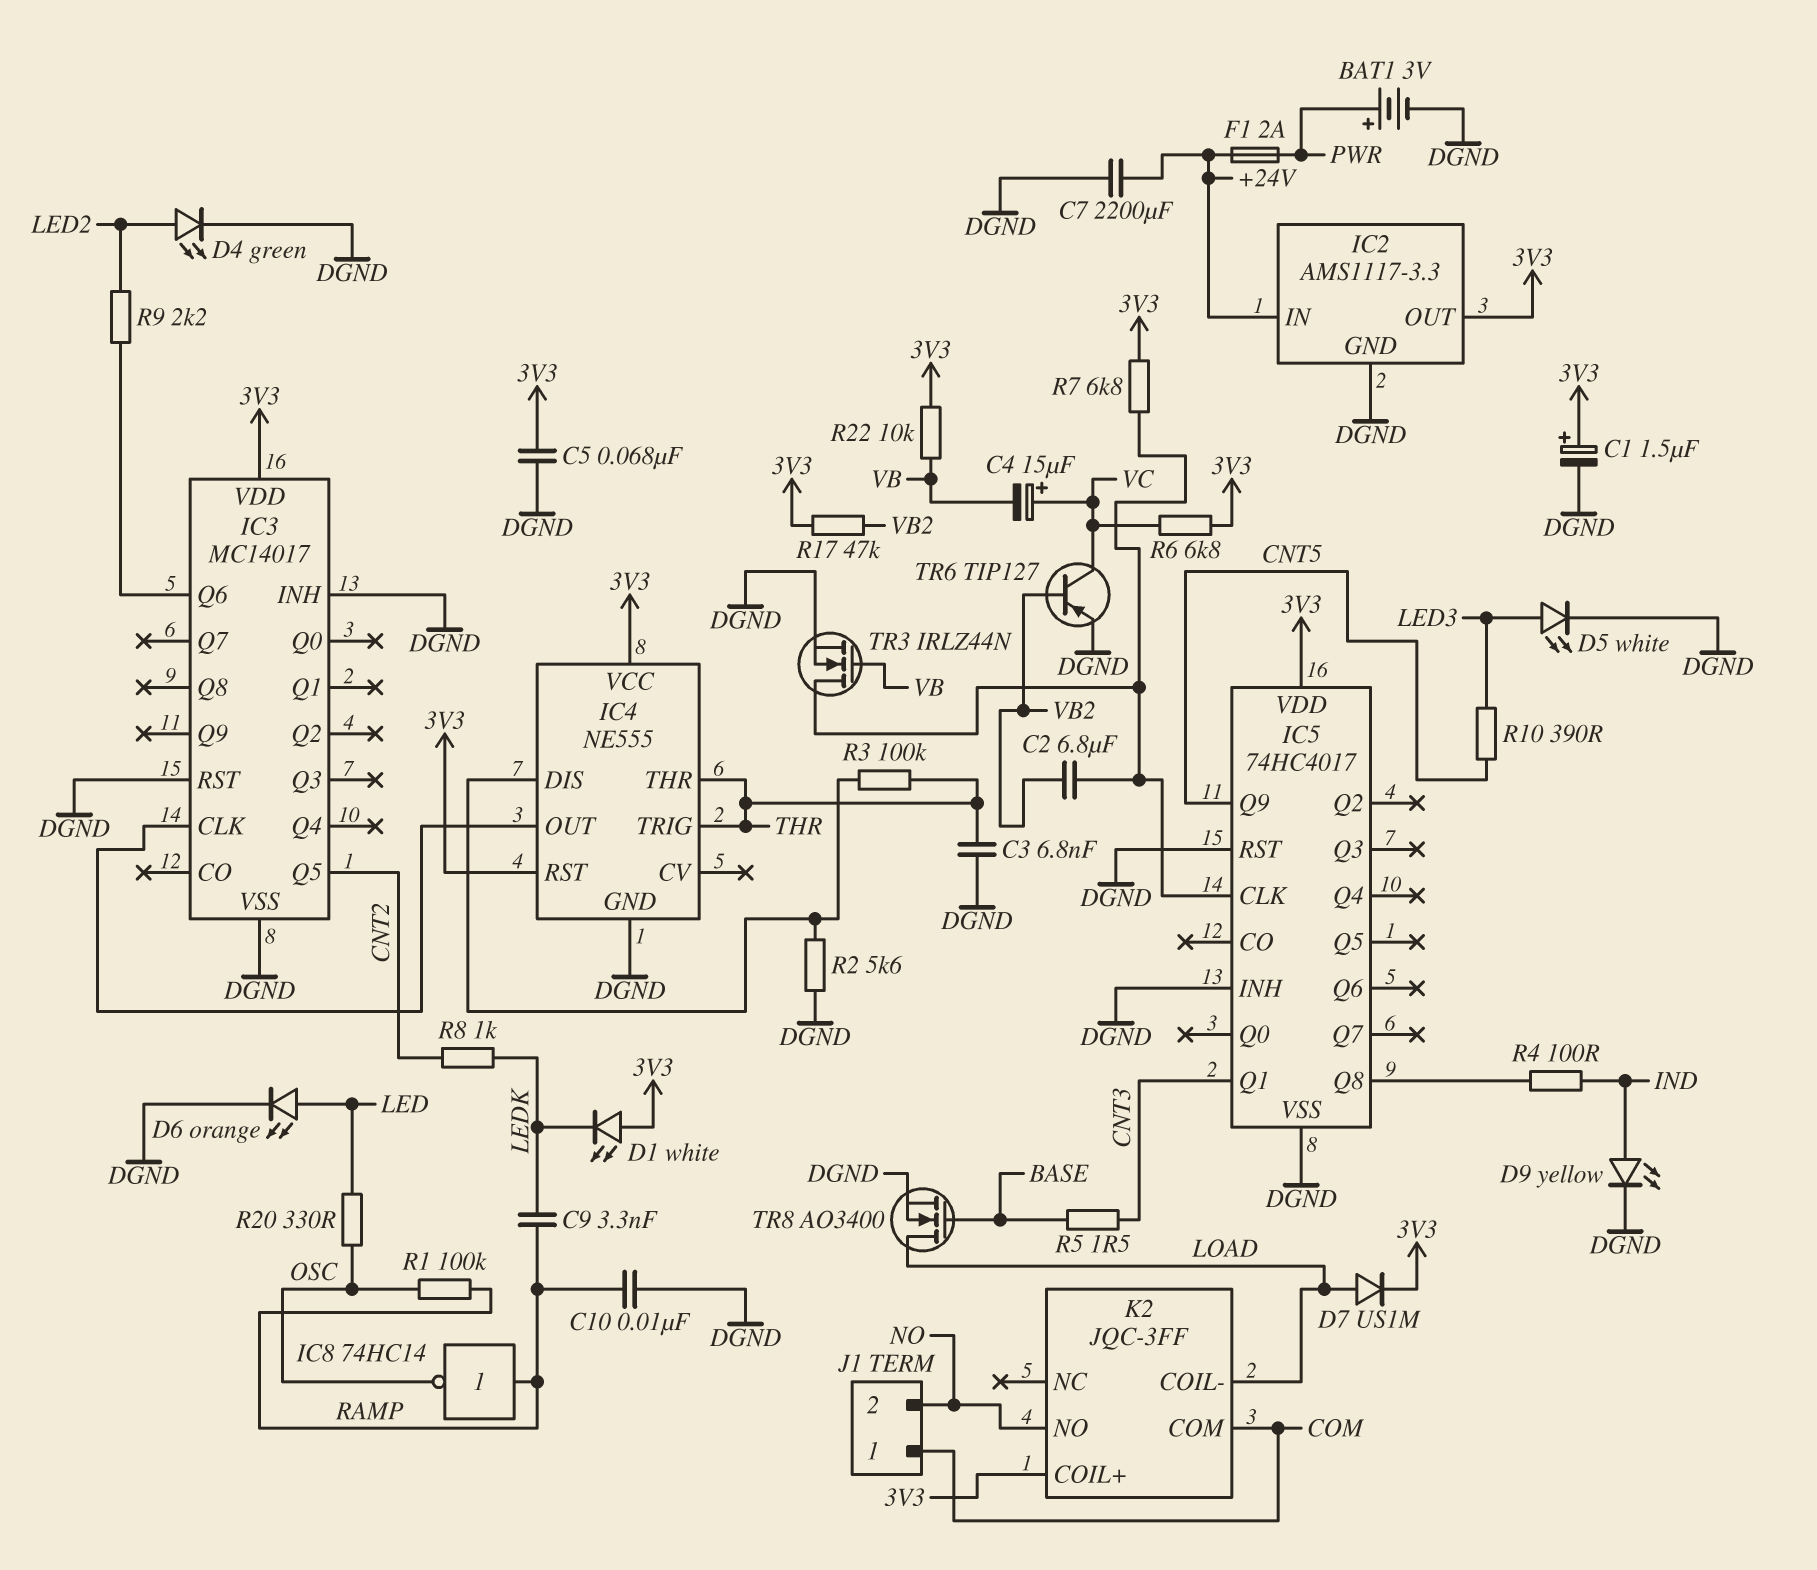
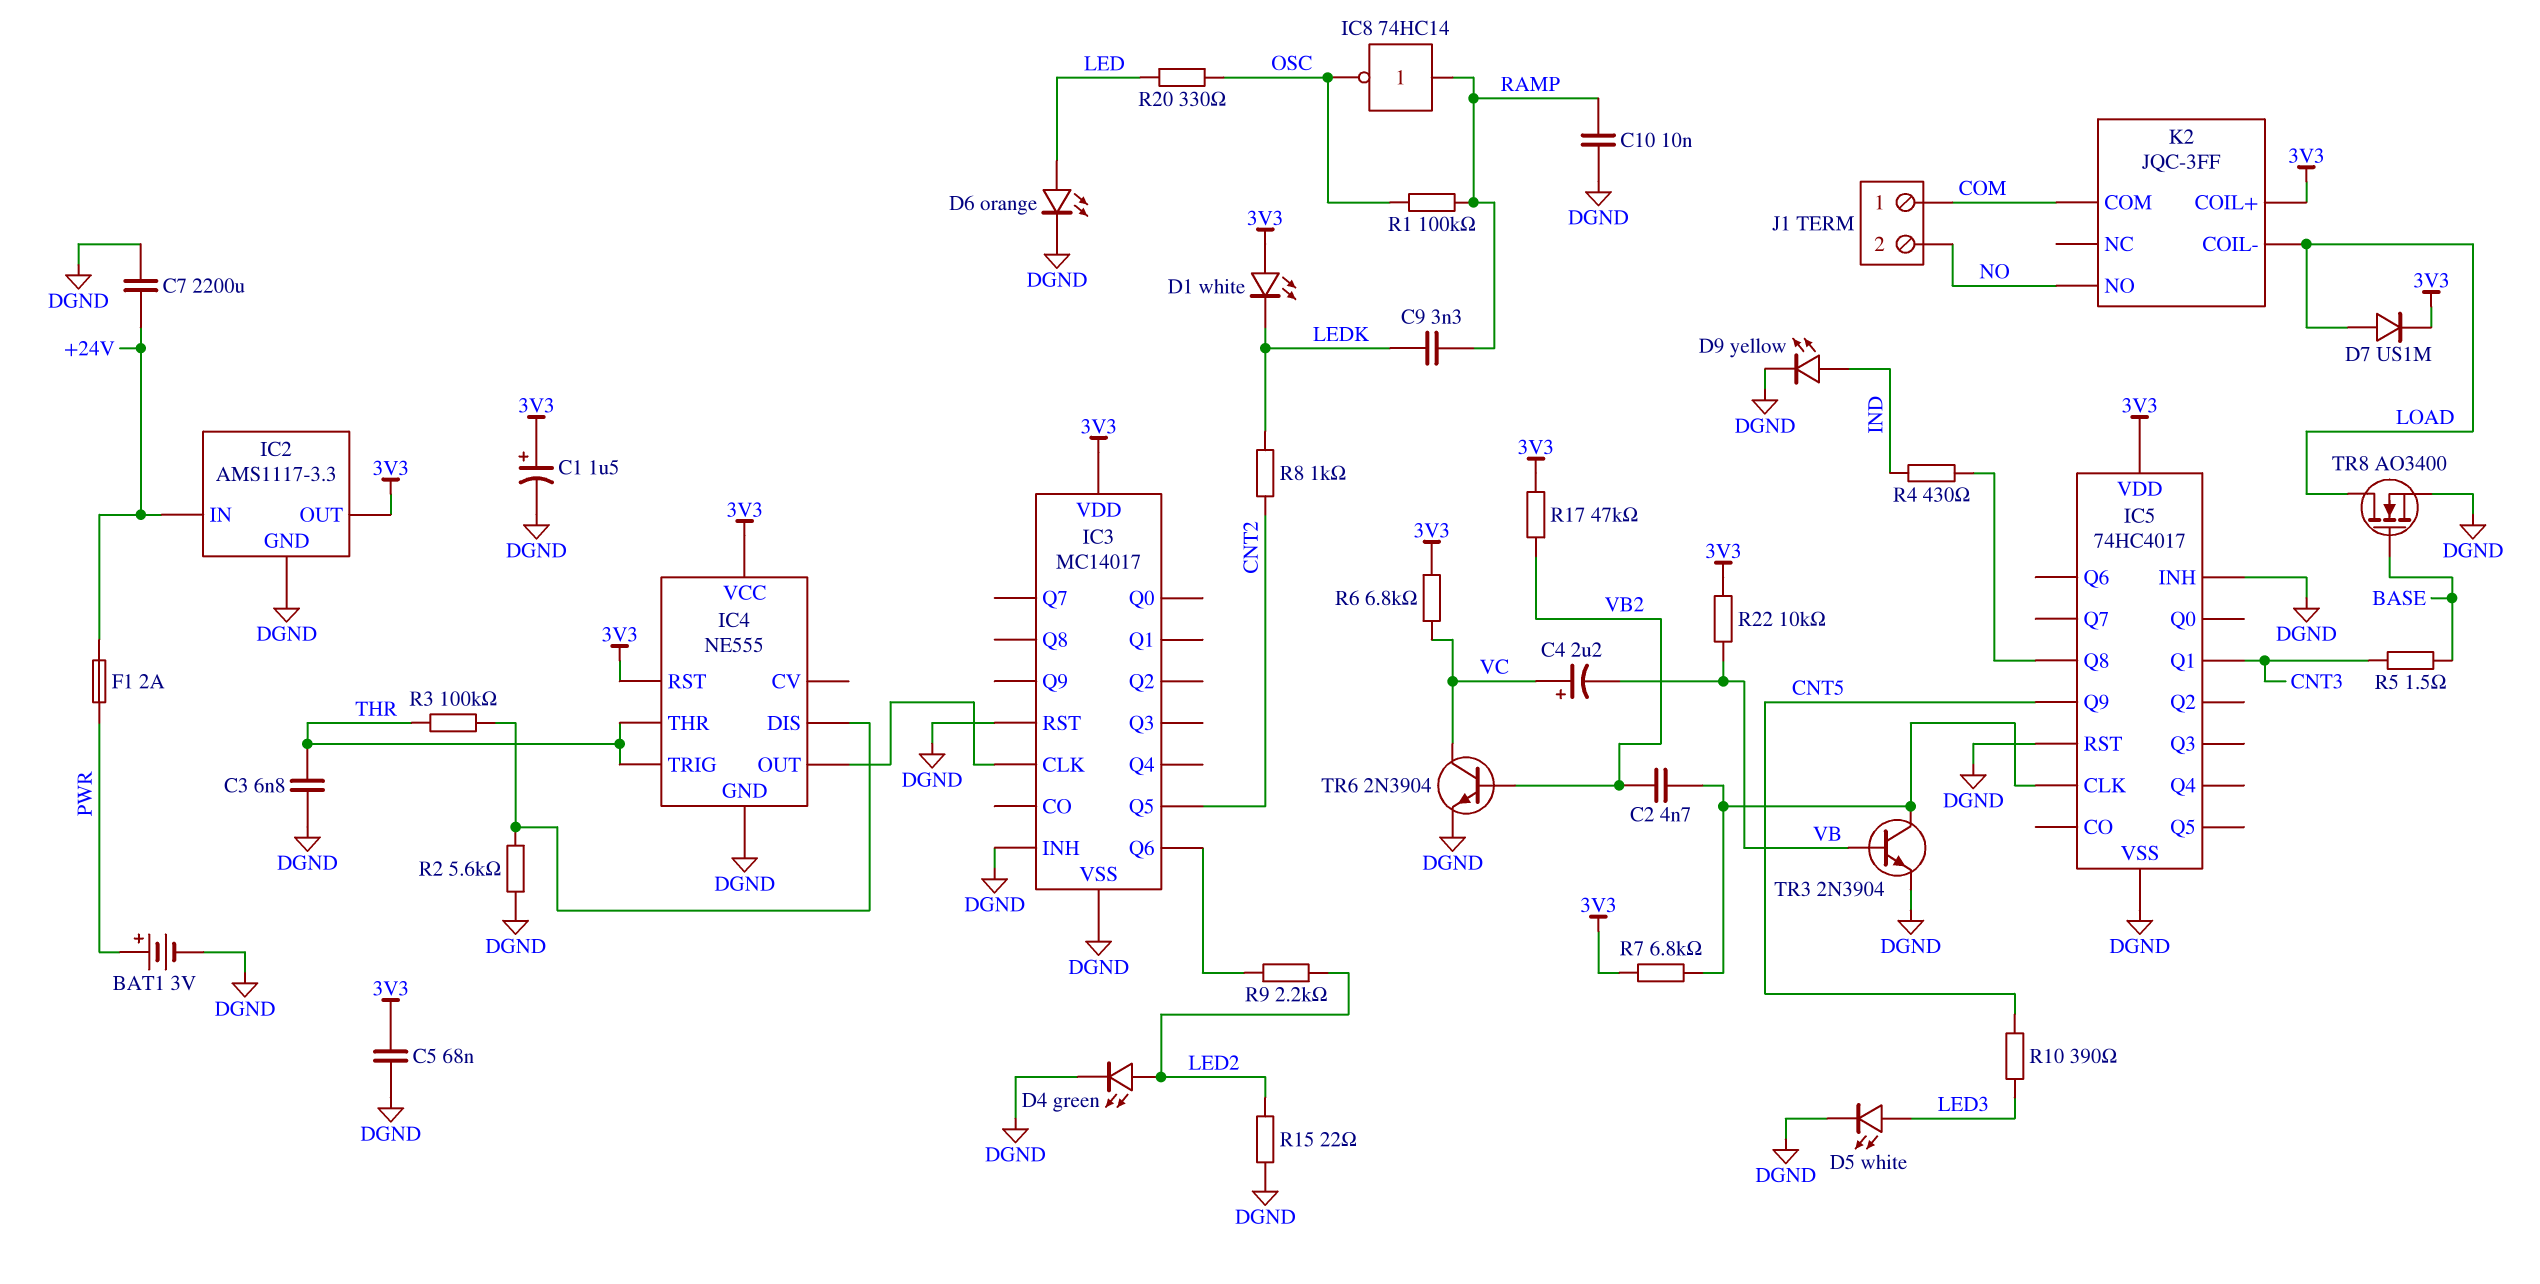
C2: 6.8uF (IC5/CLK, VB2) -> 4.7nF (IC5/CLK, VB2)
C4: 15uF (plus VC, minus VB) -> 2.2uF (plus VC, minus VB)
R4: 100 (IC5/Q8, IND) -> 430 (IC5/Q8, IND)
R15: none -> 22 (DGND, LED2)
TR3: NMOS IRLZ44N (G VB, D IC5/CLK, S DGND) -> NPN 2N3904 (B VB, C IC5/CLK, E DGND)
TR6: PNP TIP127 (B VB2, C VC, E DGND) -> NPN 2N3904 (B VB2, C VC, E DGND)

